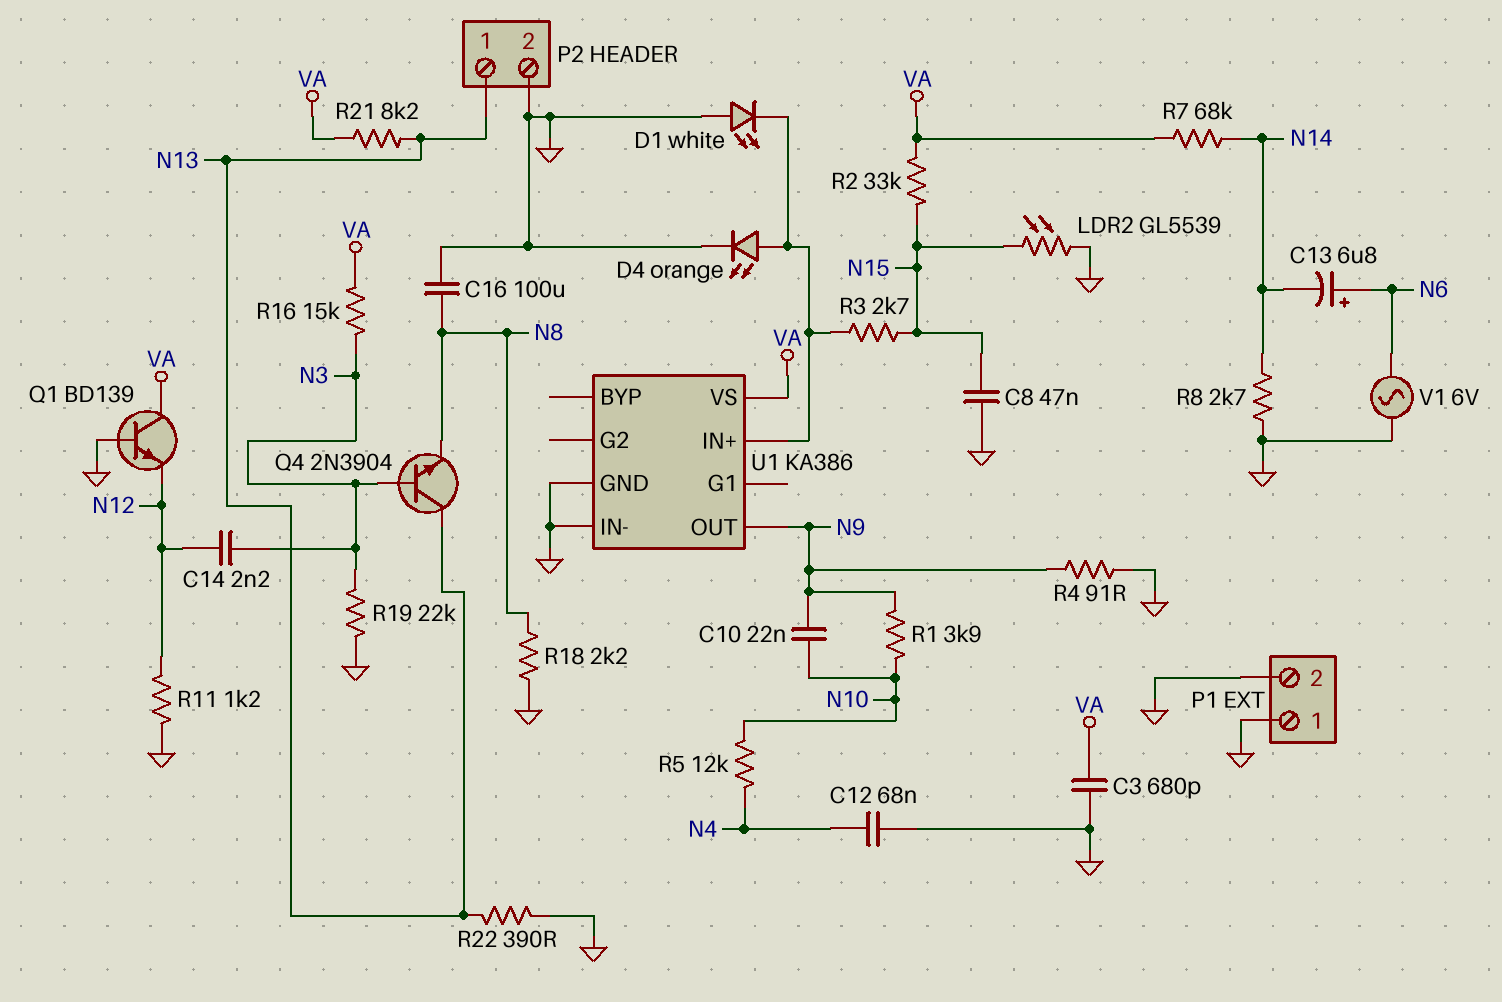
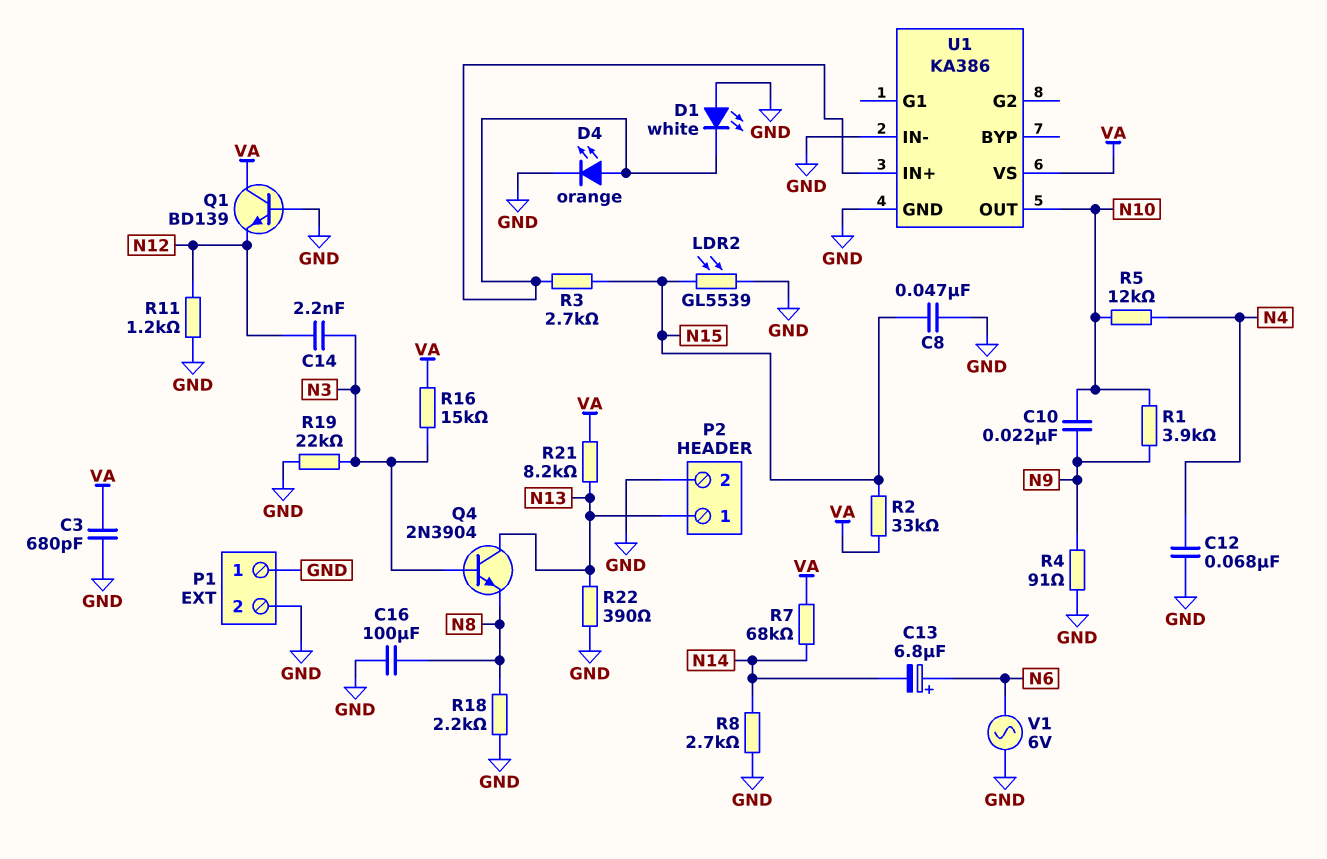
U1 pin OUT: N9 -> N10

